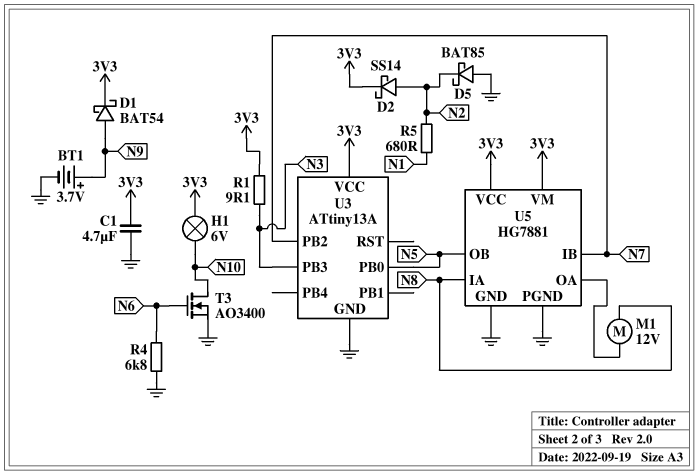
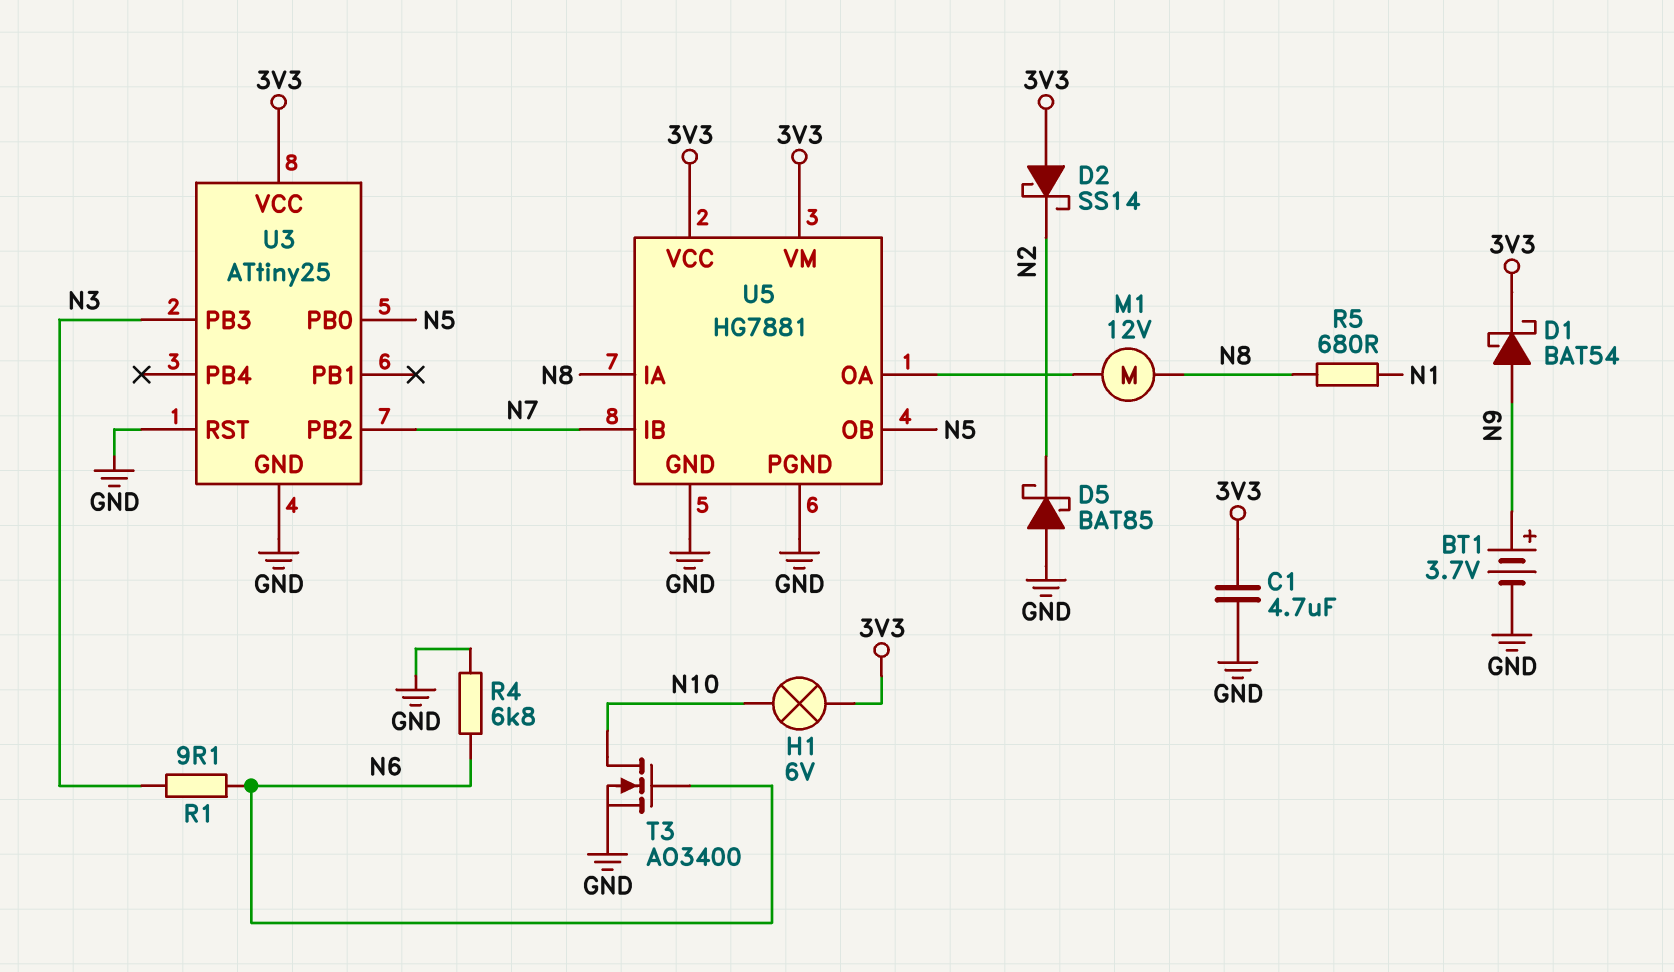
D2: schottky SS14 (A N2, K 3V3) -> schottky SS14 (A 3V3, K N2)
R1: 9.1 (3V3, N3) -> 9.1 (N3, N6)
R5: 680 (N1, N2) -> 680 (N1, N8)
U3: ATtiny13A -> ATtiny25
U3 pin RST: none -> GND

